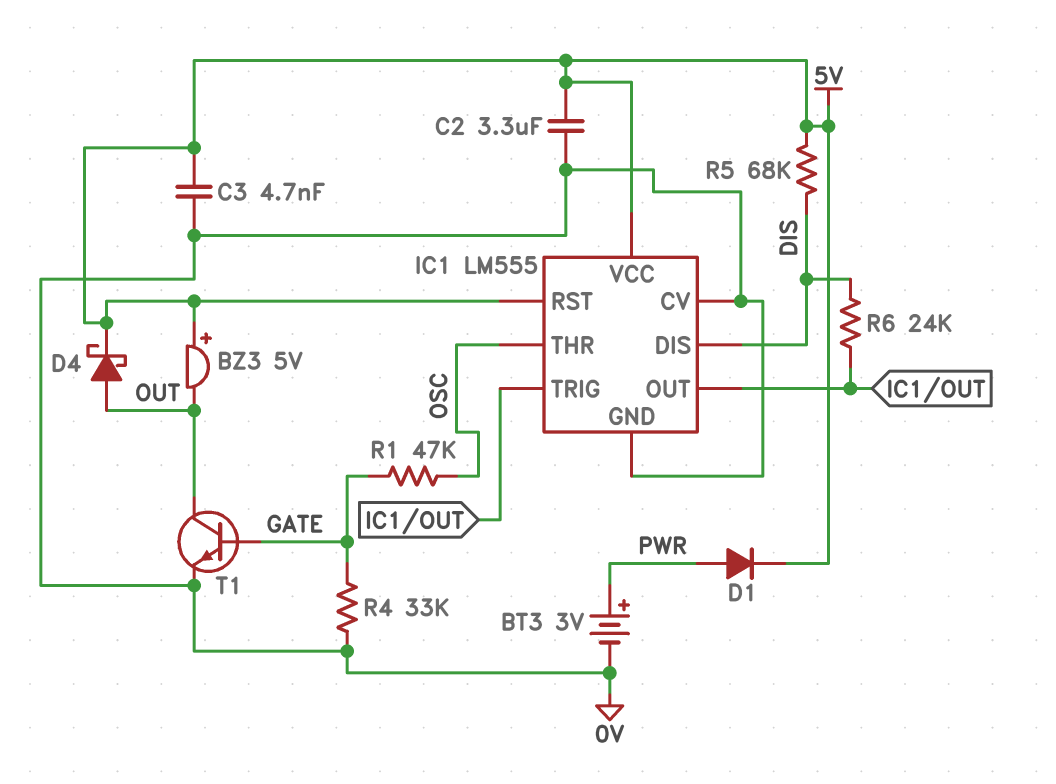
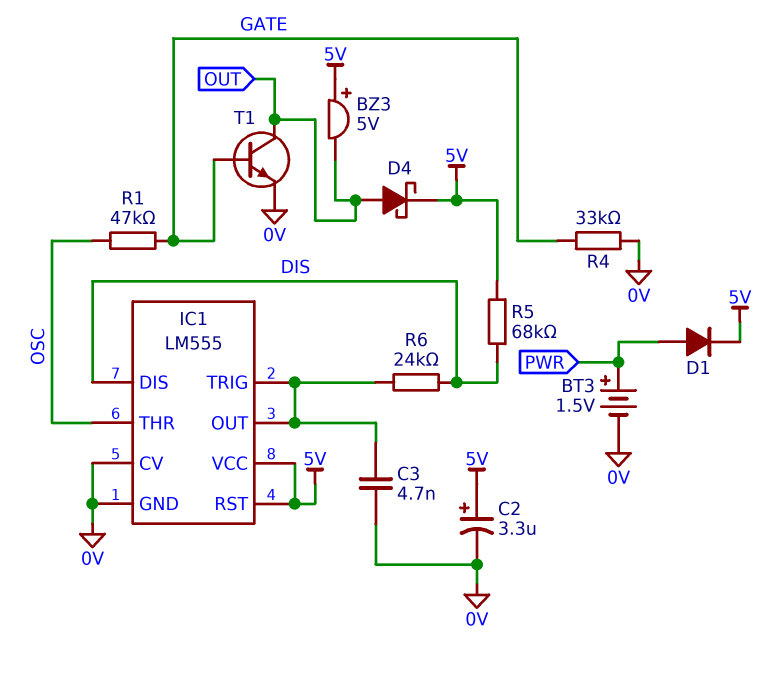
BT3: 3V (plus PWR, minus 0V) -> 1.5V (plus PWR, minus 0V)
C2: 3.3uF (0V, 5V) -> 3.3uF (plus 5V, minus 0V)
C3: 4.7nF (0V, 5V) -> 4.7nF (0V, IC1/OUT)

